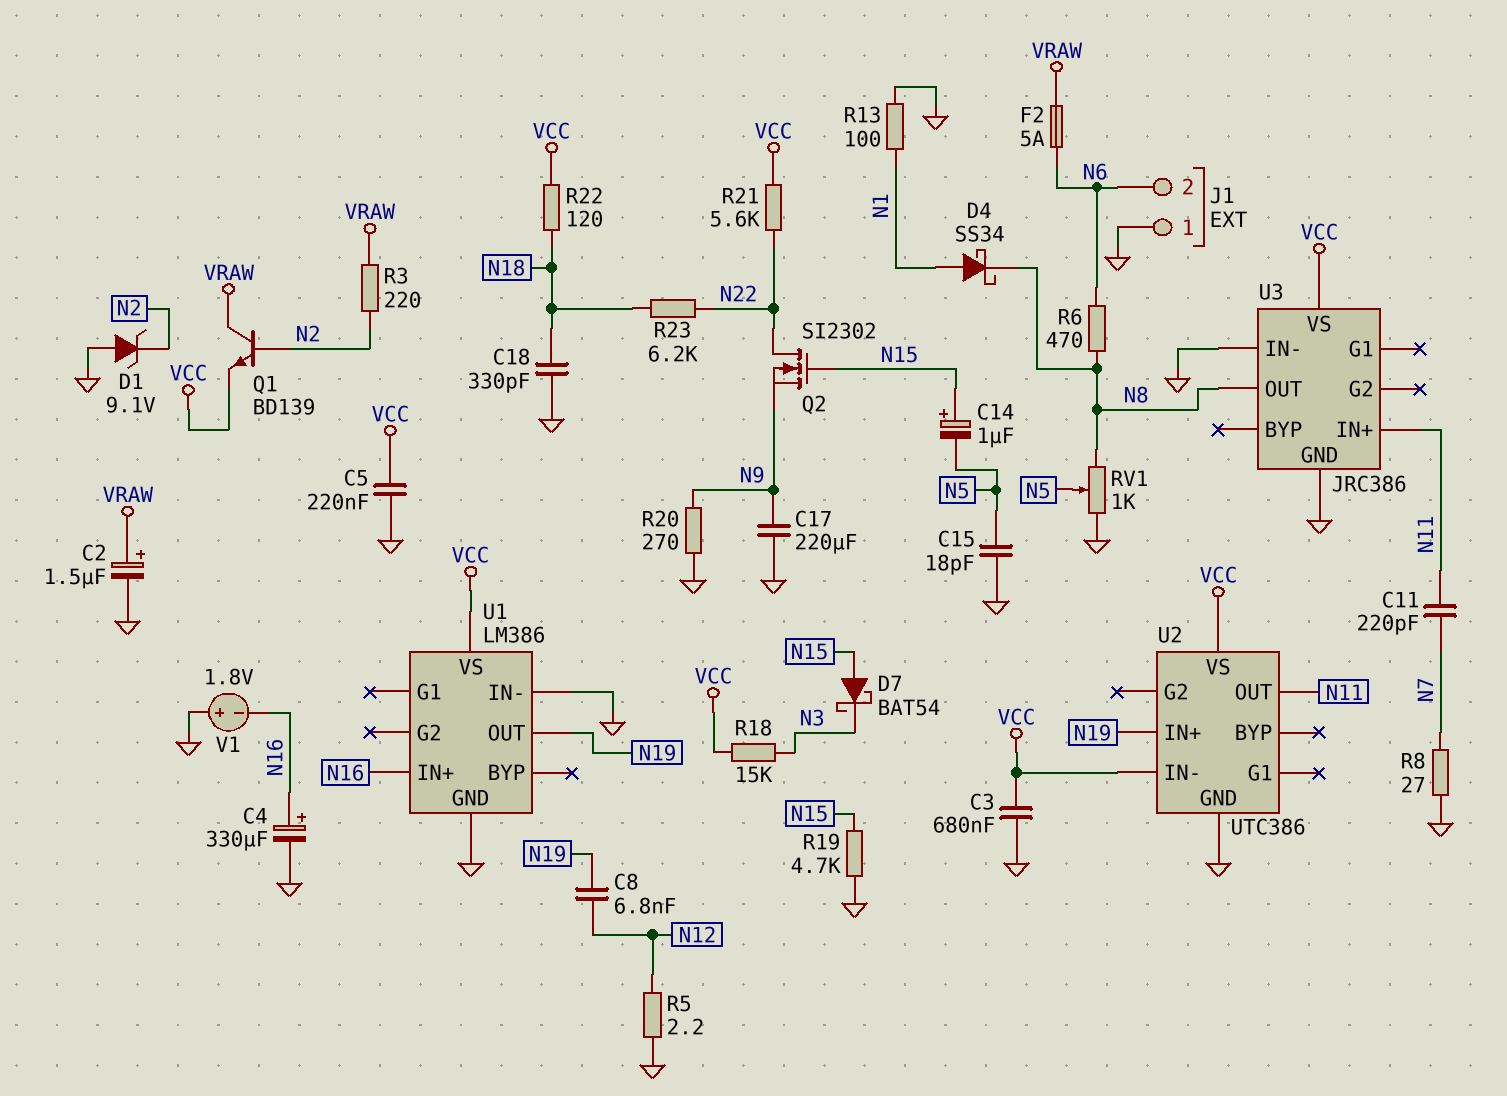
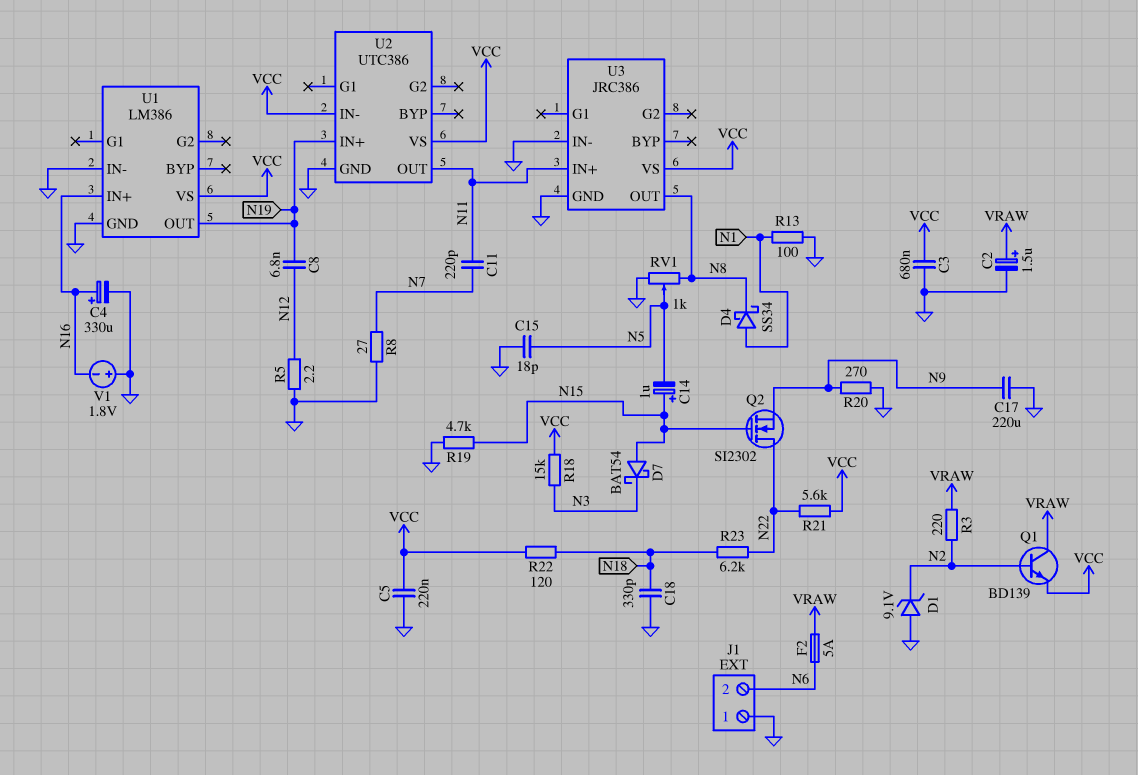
R6: 470 (N6, N8) -> none

